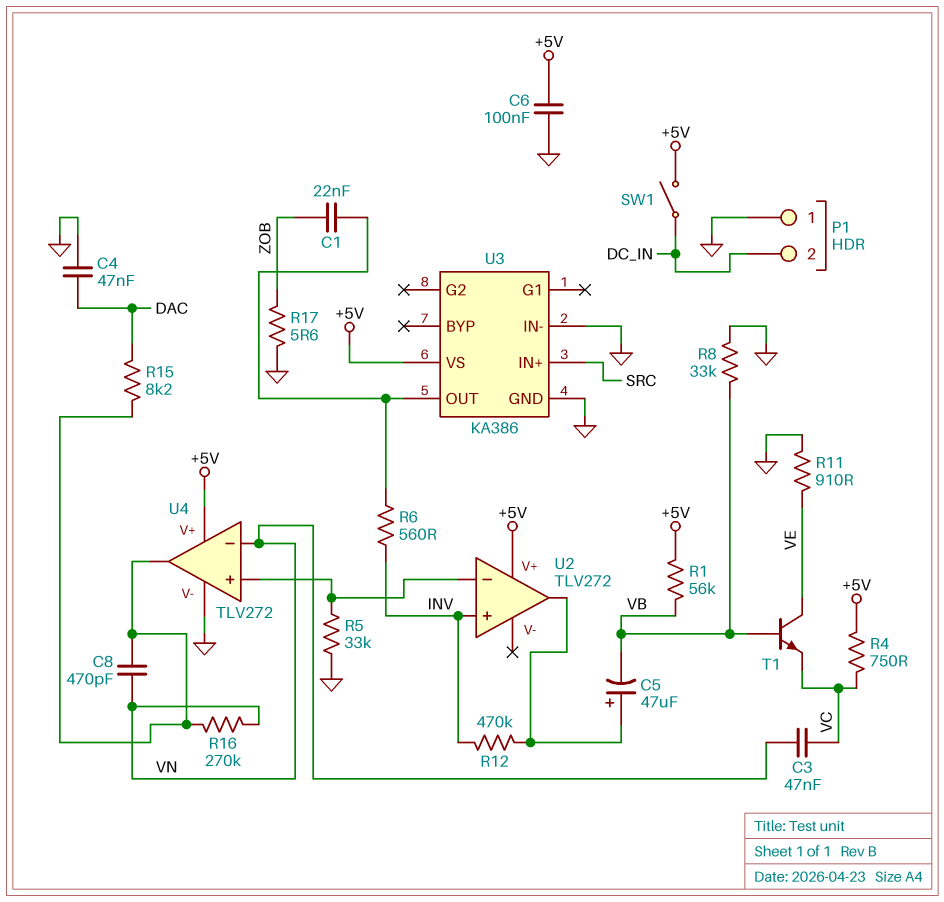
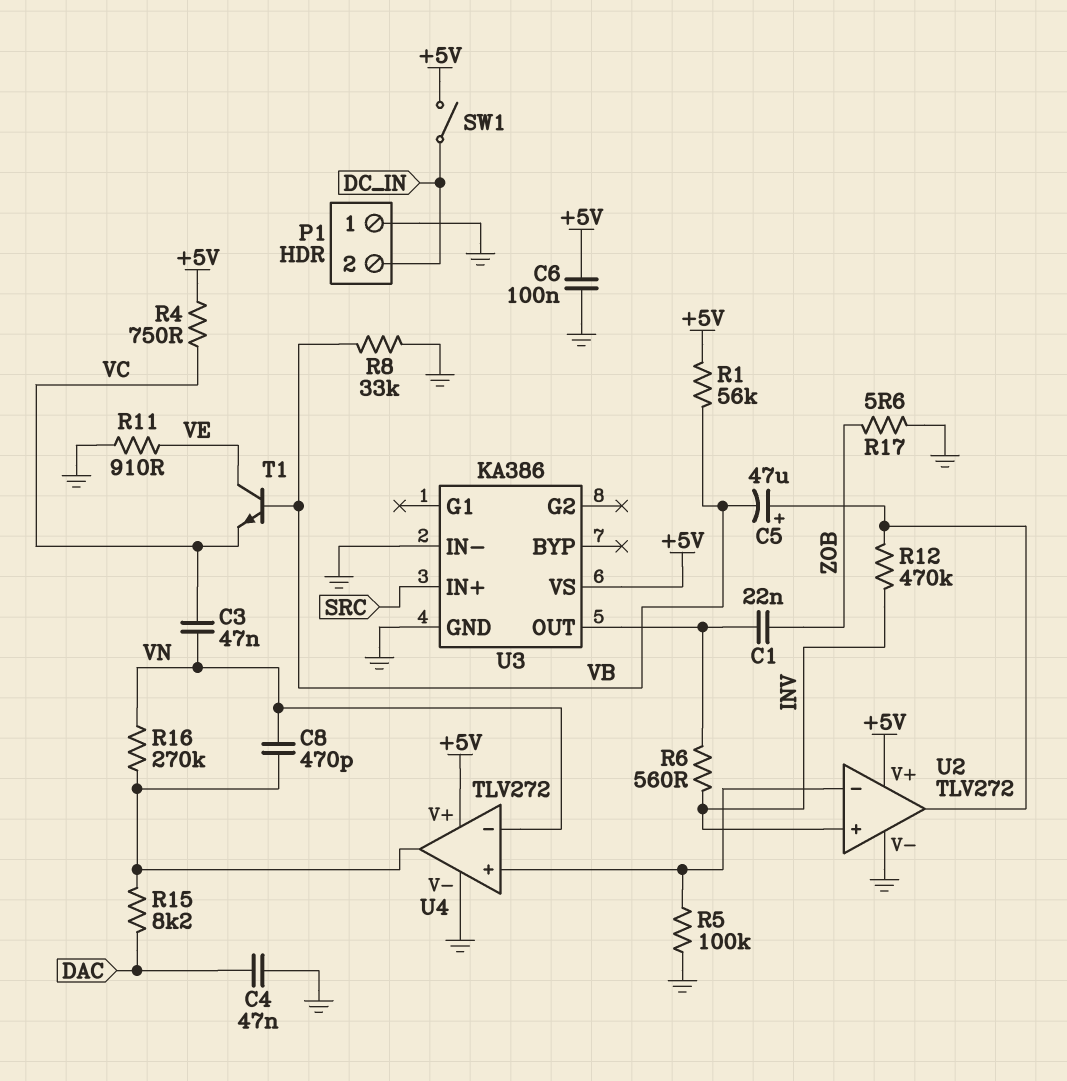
R5: 33k (GND, U2/in-) -> 100k (GND, U2/in-)
U2 pin V-: none -> GND

